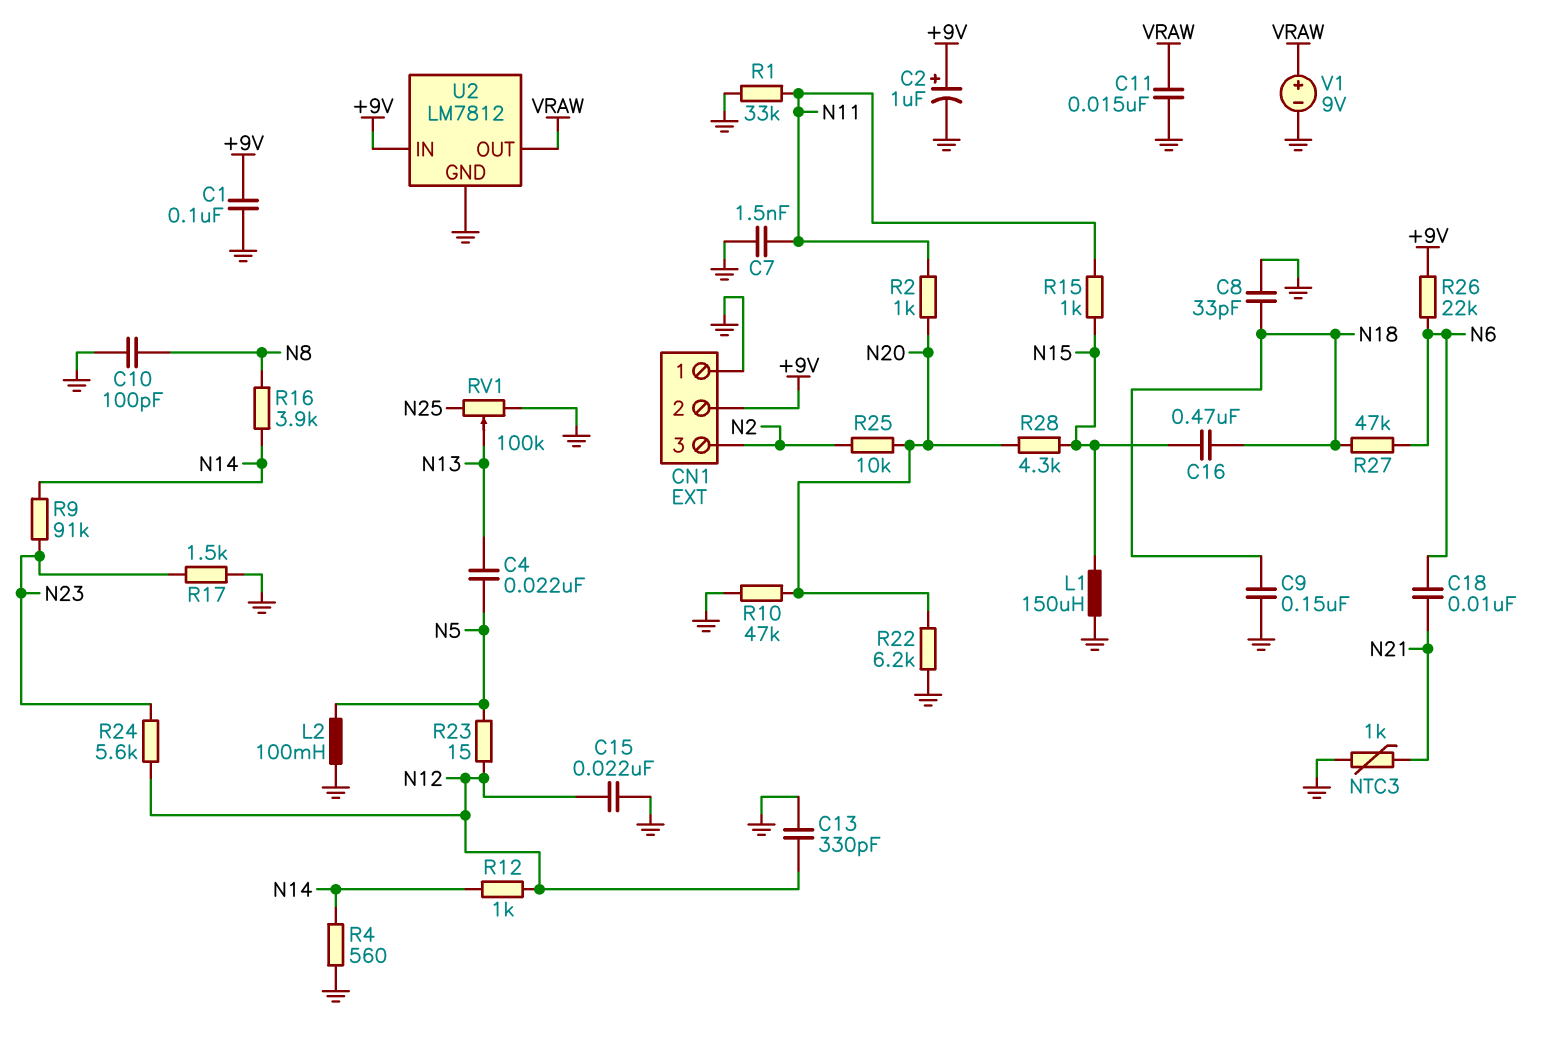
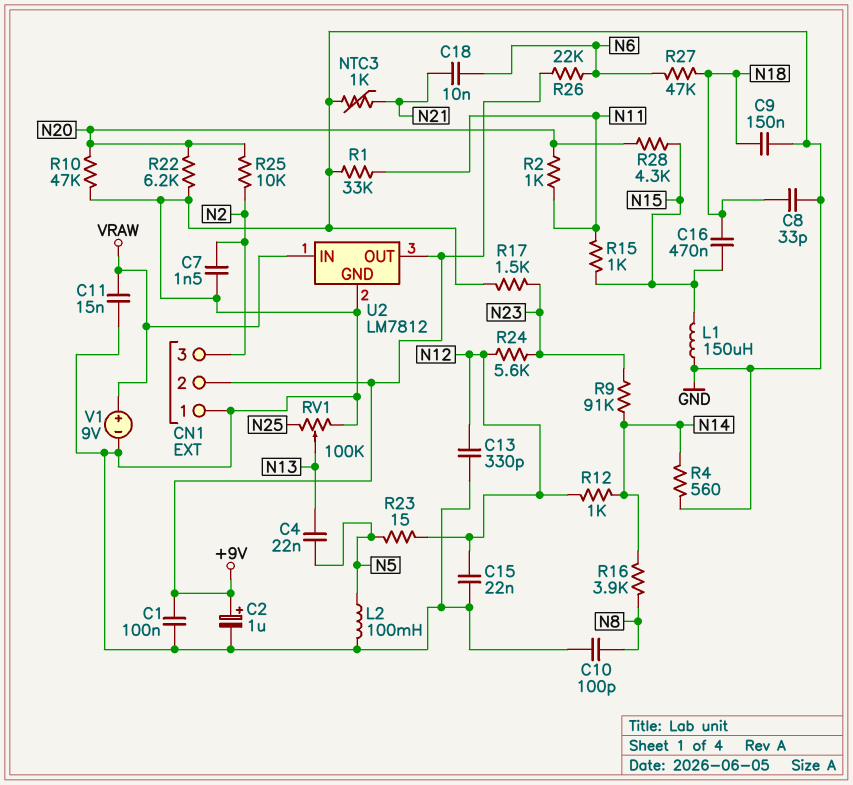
C7: 1.5nF (GND, N11) -> 1.5nF (GND, N2)
U2 pin IN: +9V -> VRAW
U2 pin OUT: VRAW -> +9V

